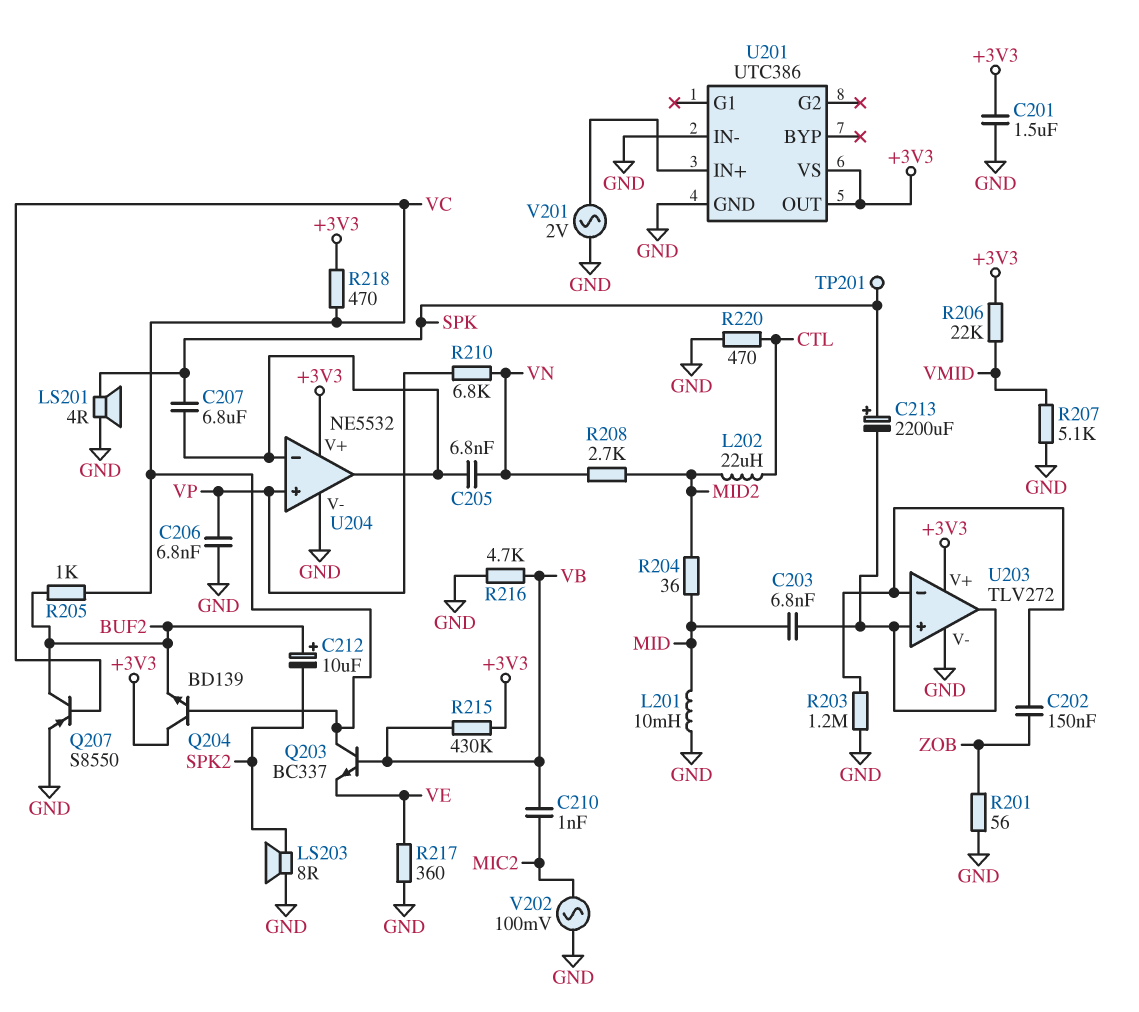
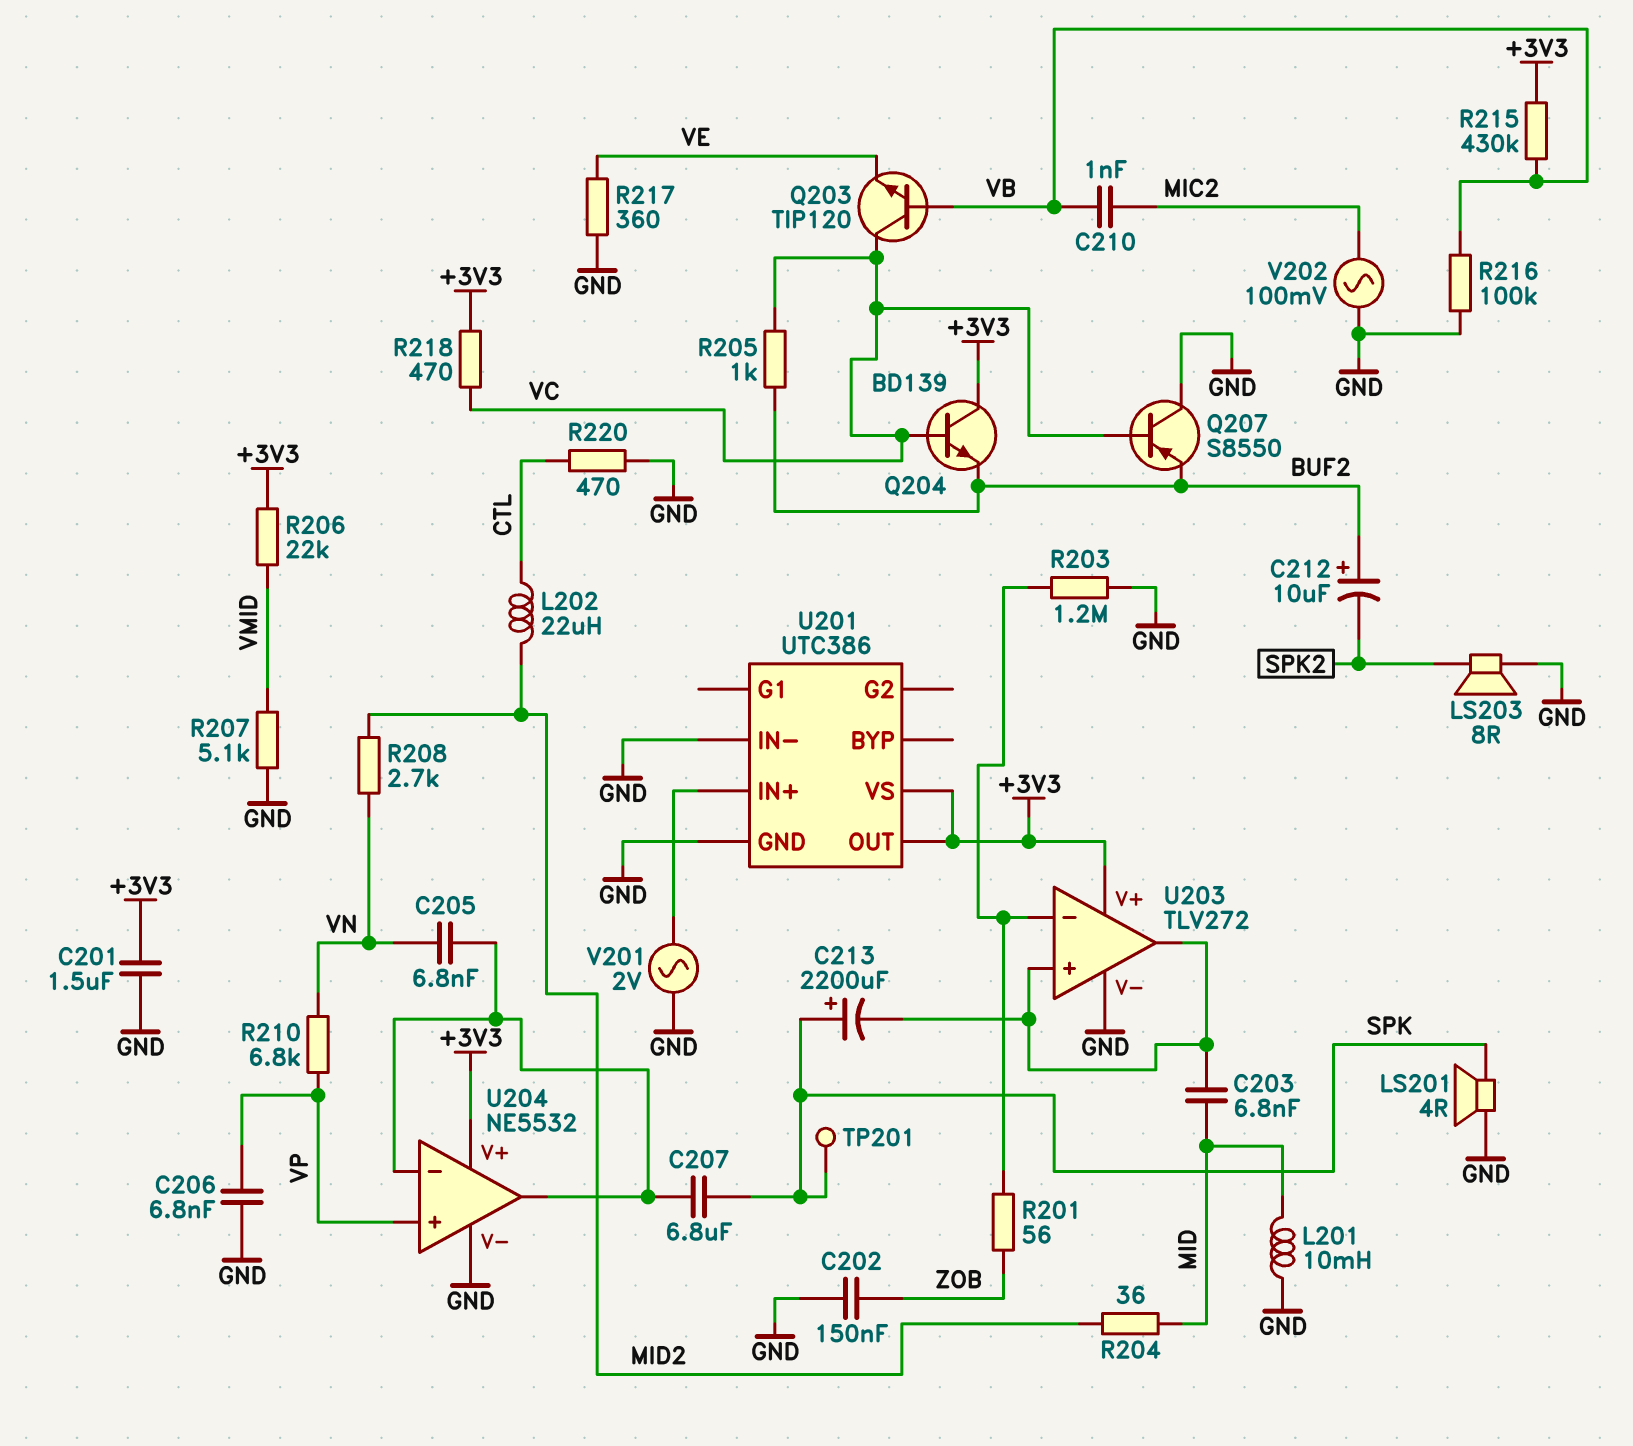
C202: 150nF (U203/in-, ZOB) -> 150nF (GND, ZOB)
Q203: NPN BC337 (B VB, C VC, E VE) -> NPN TIP120 (B VB, C VC, E VE)
Q207: PNP S8550 (B VC, C BUF2, E GND) -> PNP S8550 (B VC, C GND, E BUF2)
R201: 56 (GND, ZOB) -> 56 (U203/in-, ZOB)
R216: 4.7k (GND, VB) -> 100k (GND, VB)

